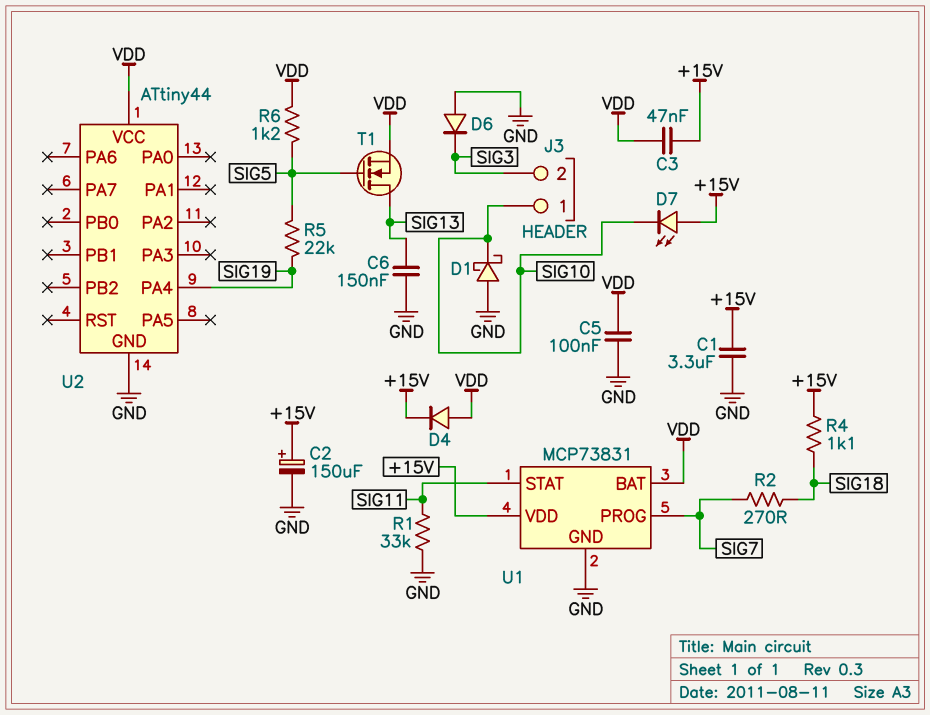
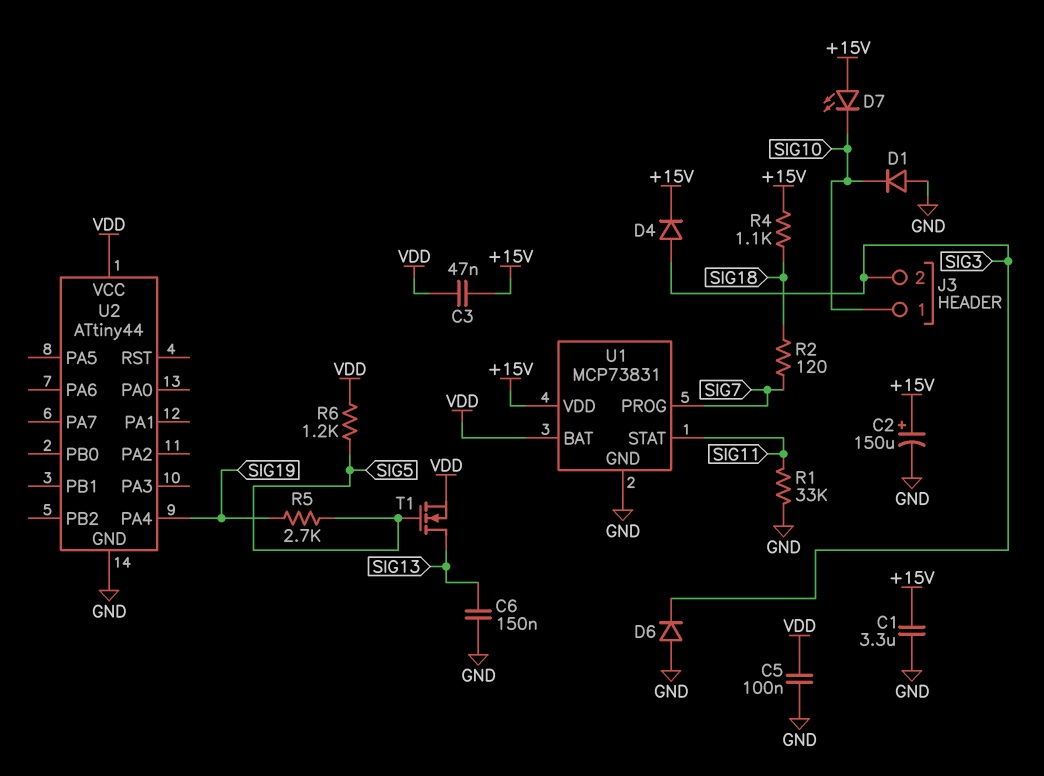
D1: schottky (A GND, K SIG10) -> diode (A GND, K SIG10)
D4: diode (A VDD, K +15V) -> diode (A SIG3, K +15V)
R2: 270 (SIG7, SIG18) -> 120 (SIG7, SIG18)
R5: 22k (SIG5, SIG19) -> 2.7k (SIG5, SIG19)

